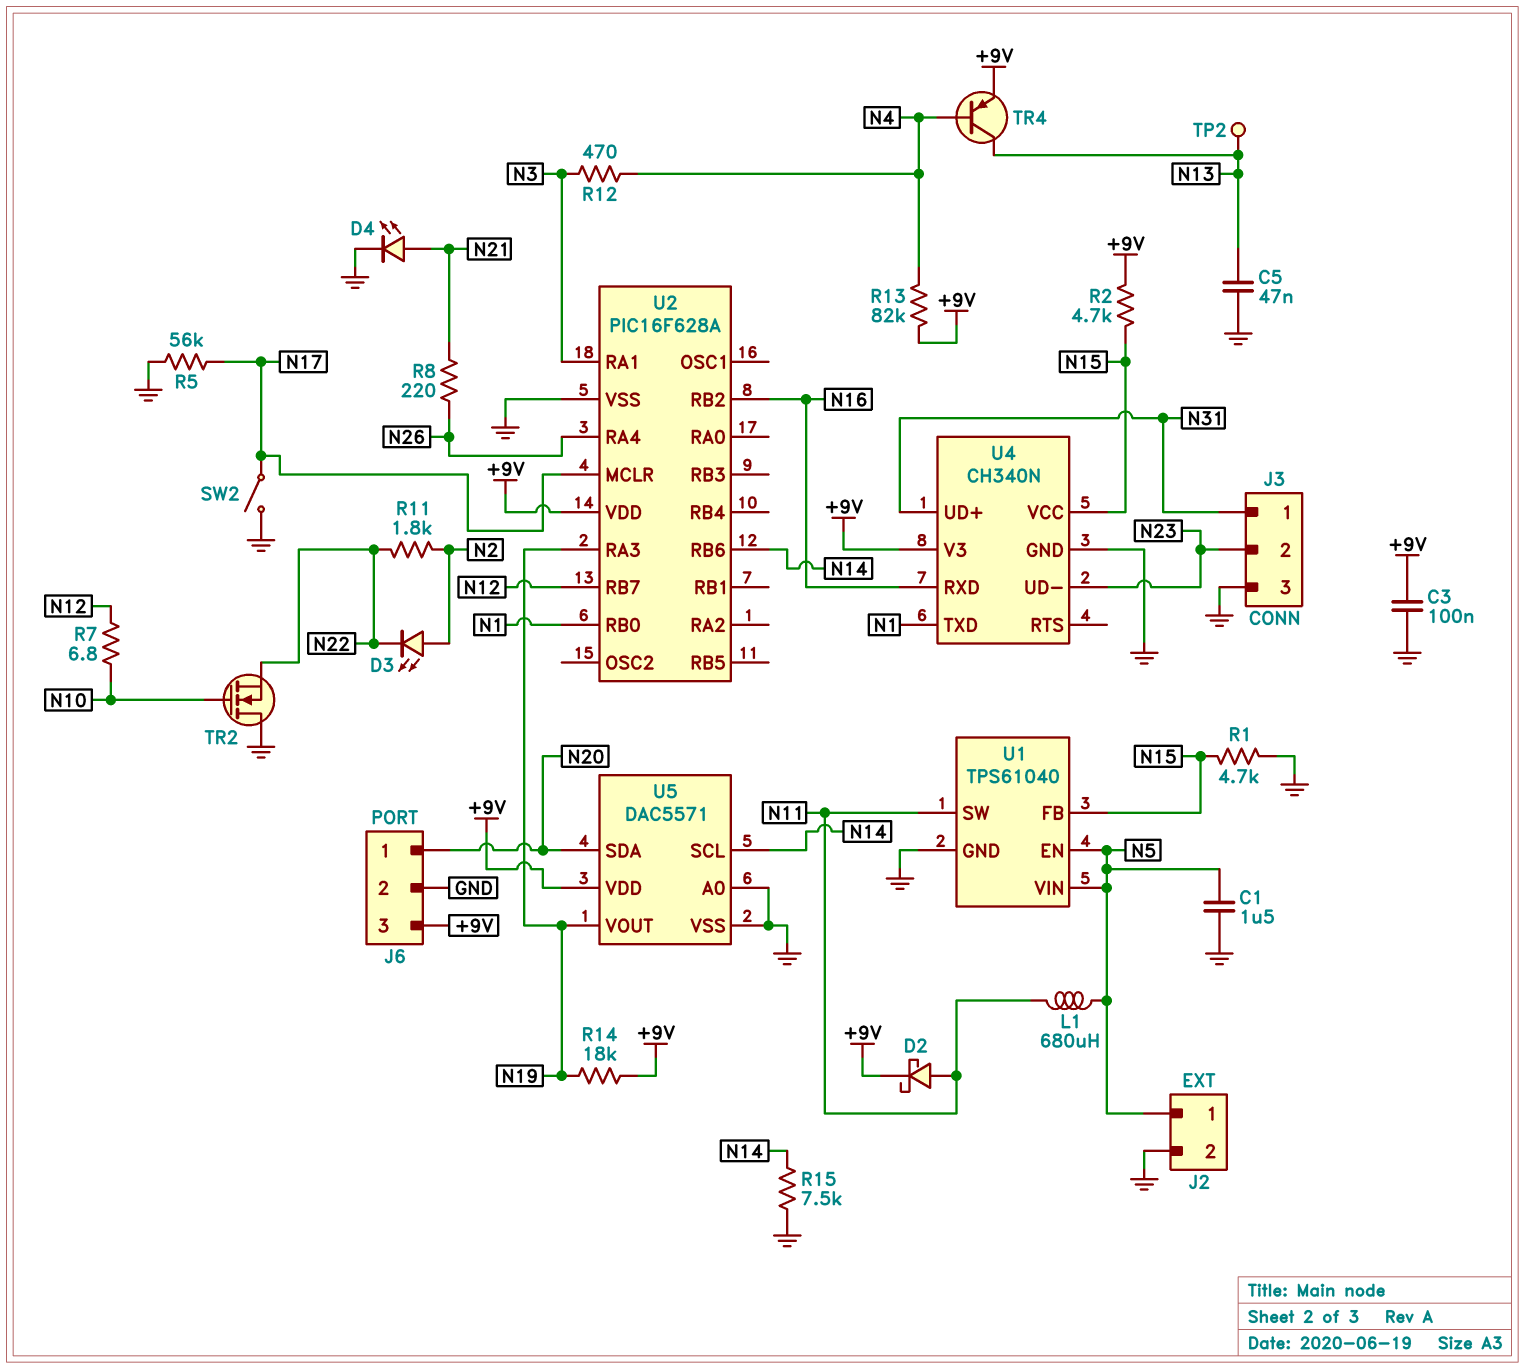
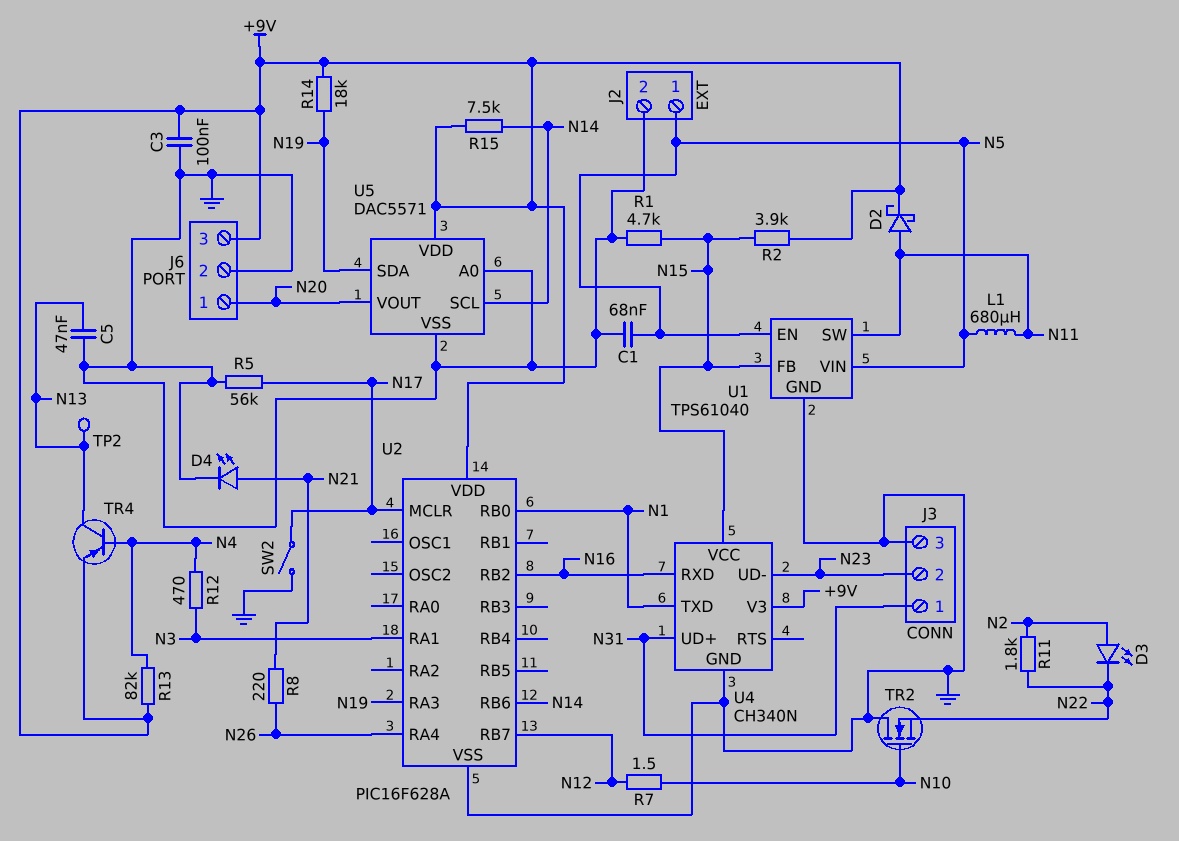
C1: 1.5uF (GND, N5) -> 68nF (GND, N5)
R2: 4.7k (+9V, N15) -> 3.9k (+9V, N15)
R7: 6.8 (N10, N12) -> 1.5 (N10, N12)
R15: 7.5k (GND, N14) -> 7.5k (+9V, N14)
U5 pin SDA: N20 -> N19
U5 pin VOUT: N19 -> N20

